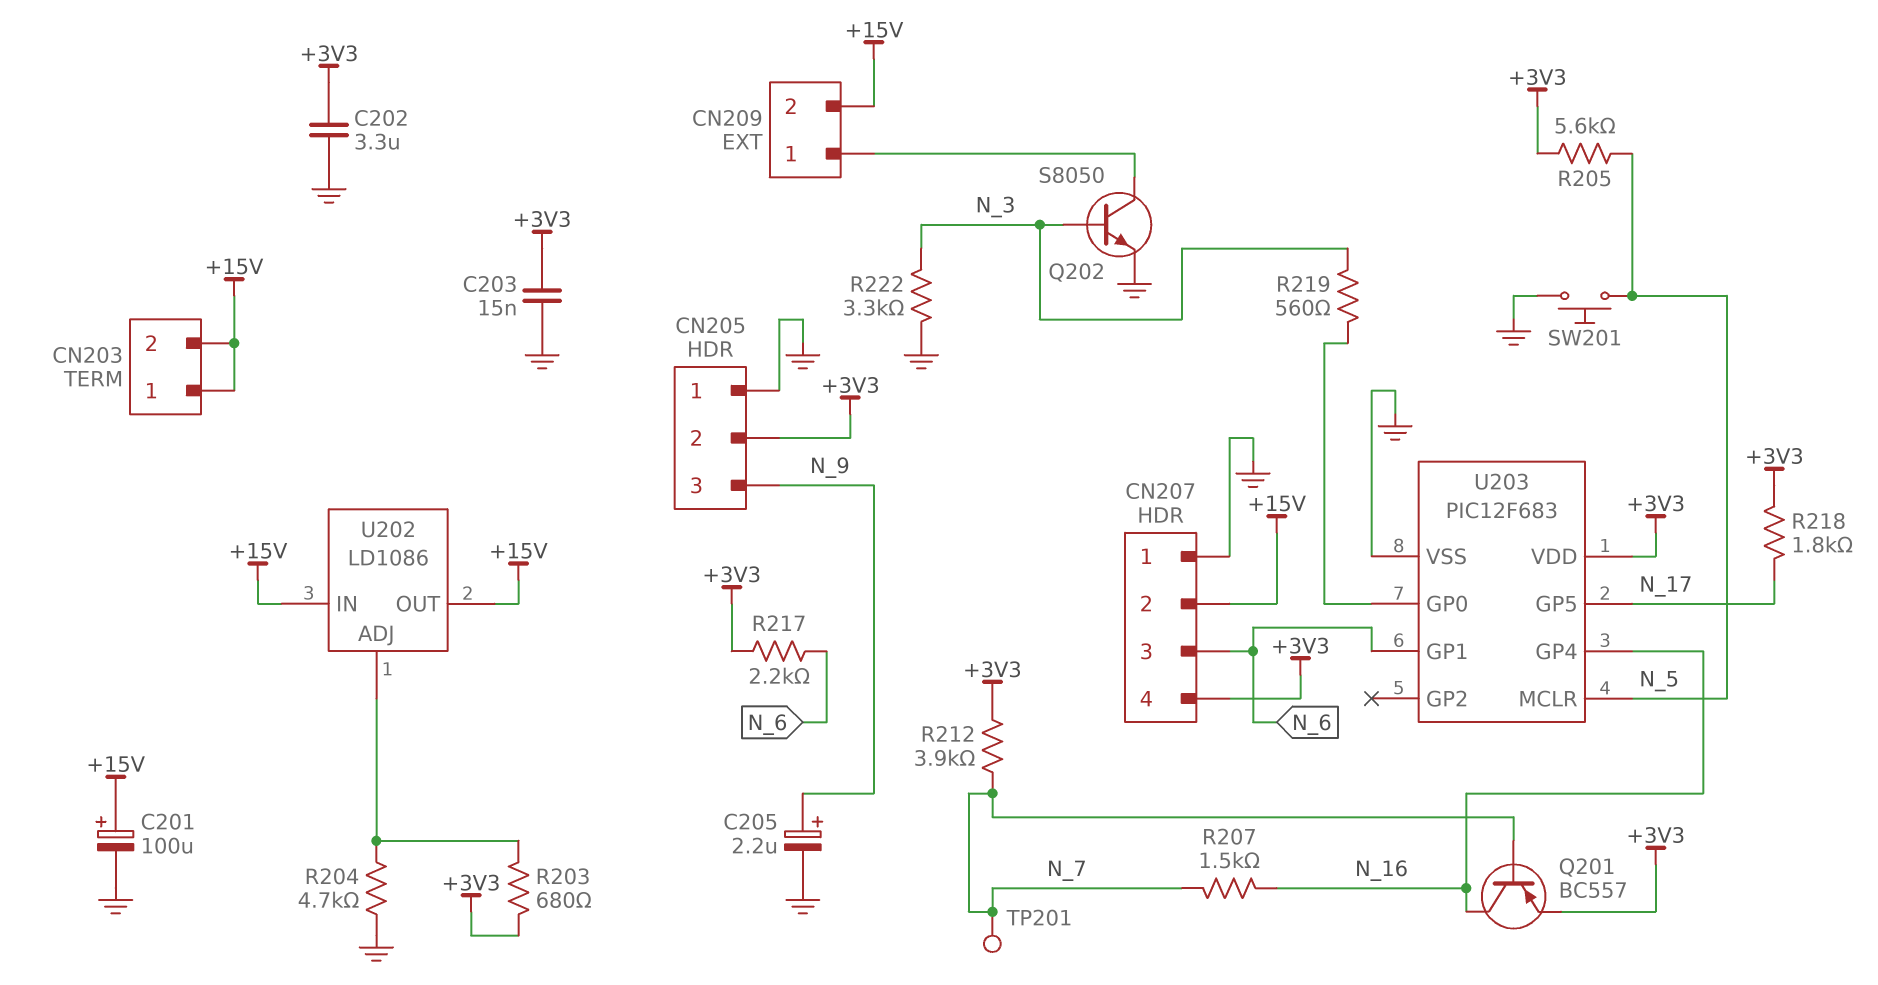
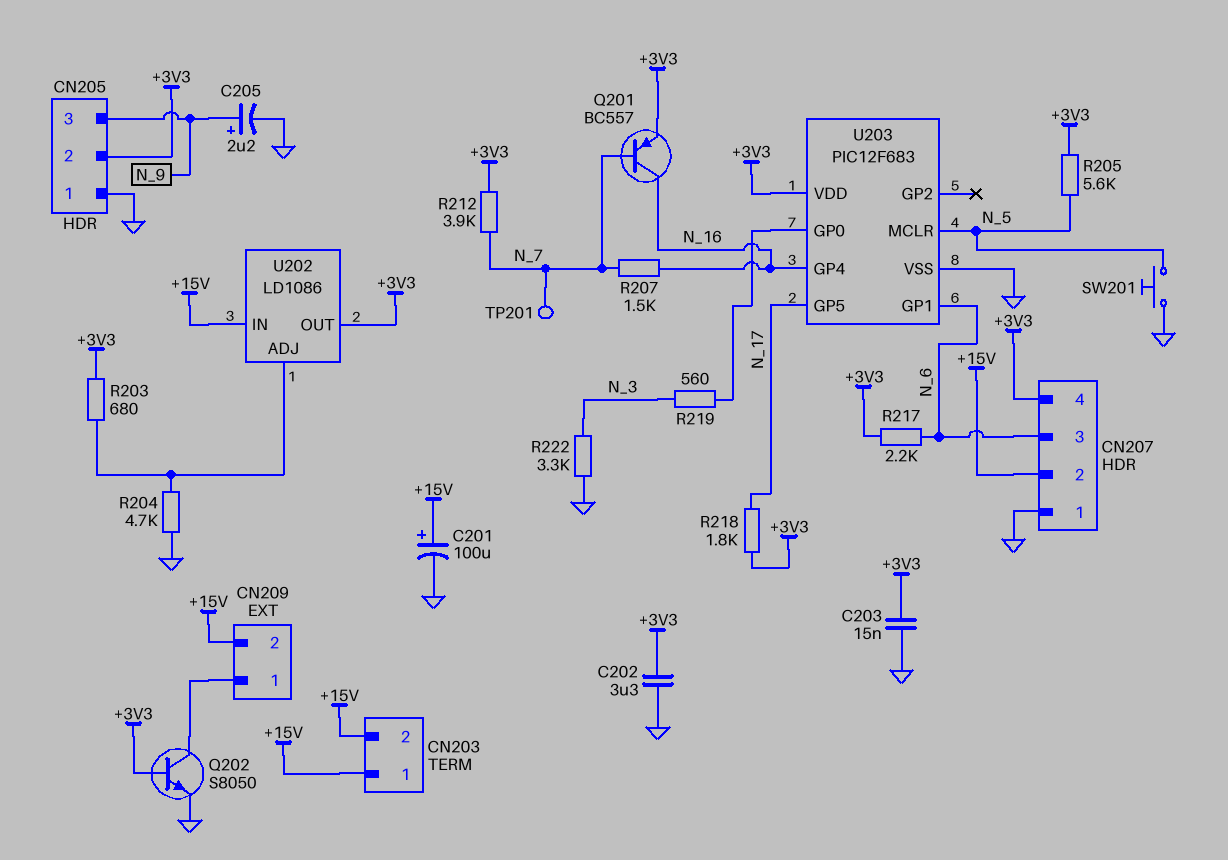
Q202: NPN S8050 (B N_3, C CN209/1, E GND) -> NPN S8050 (B +3V3, C CN209/1, E GND)
U202 pin OUT: +15V -> +3V3

